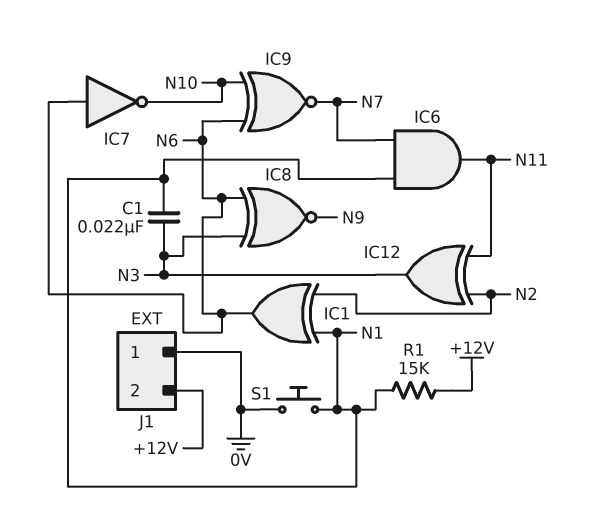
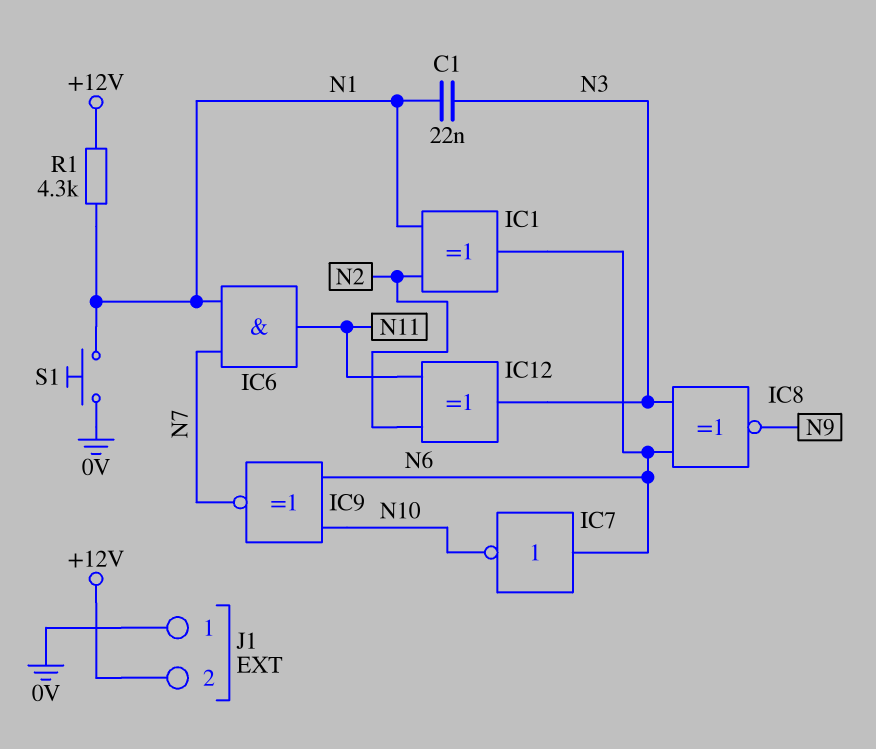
R1: 15k (+12V, N1) -> 4.3k (+12V, N1)

